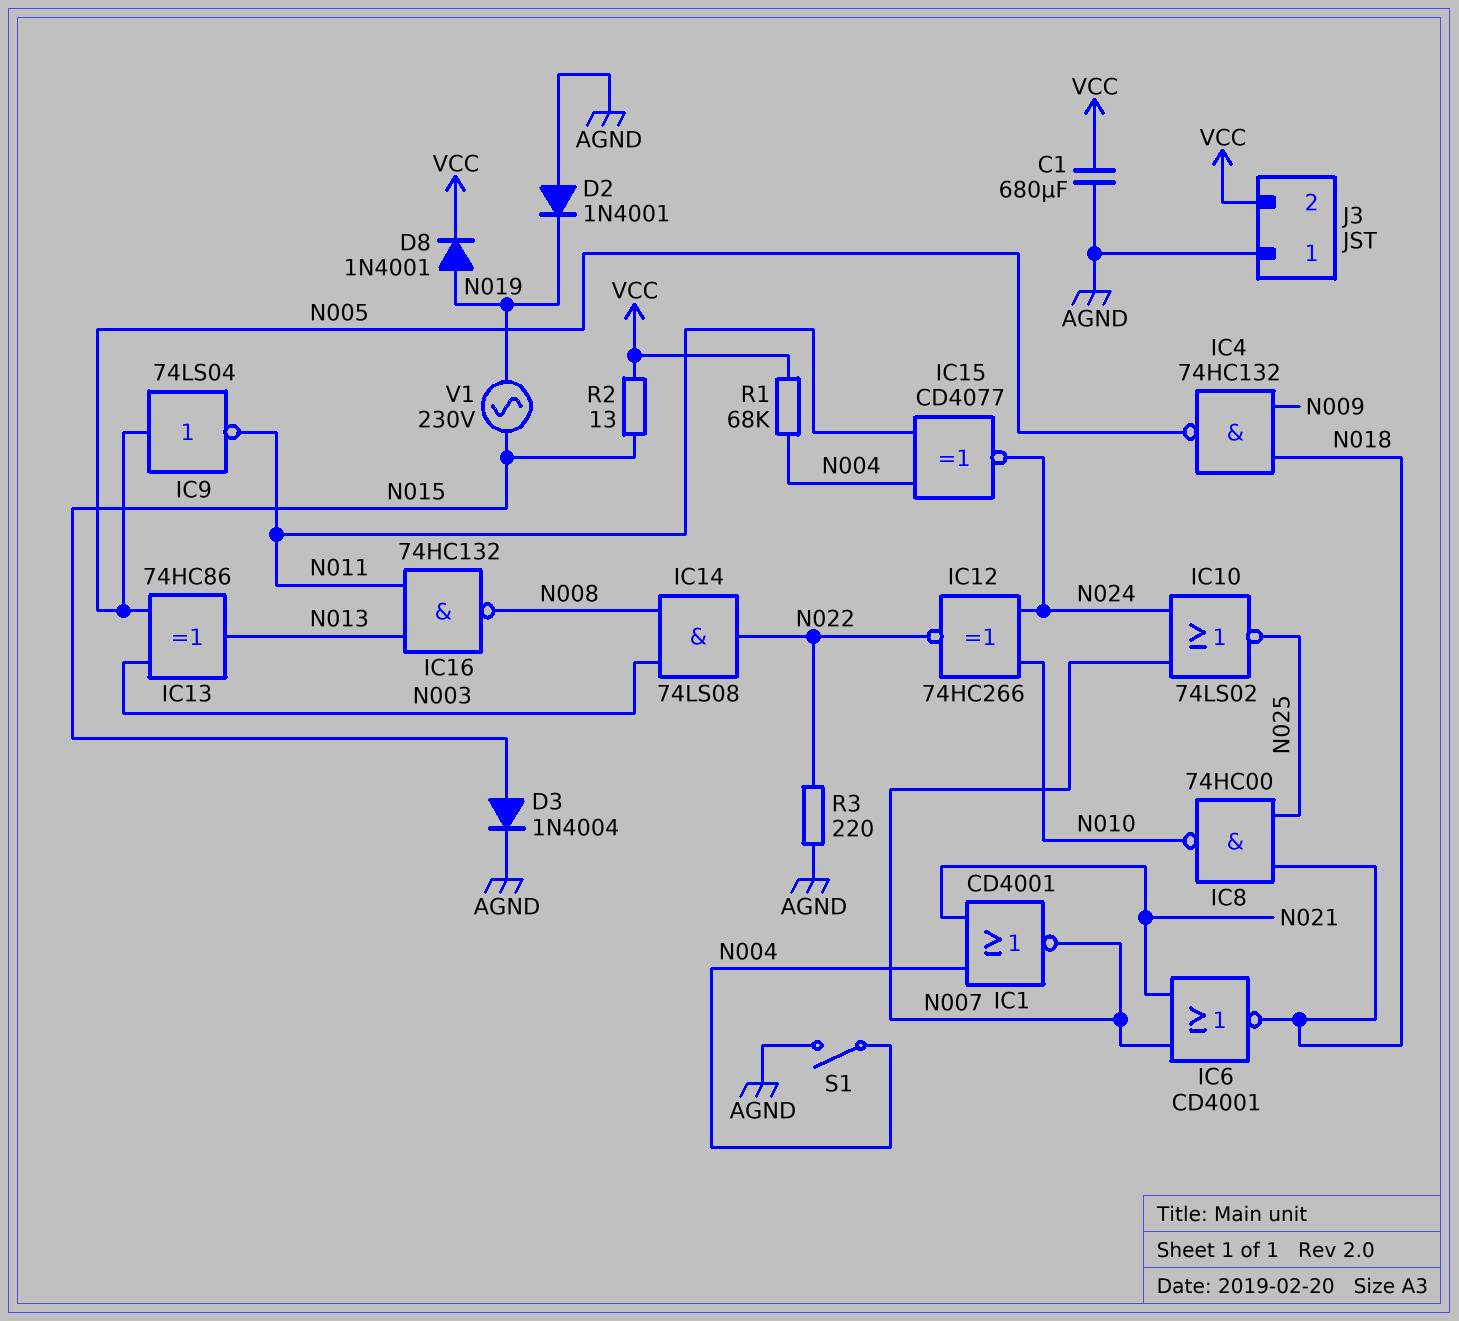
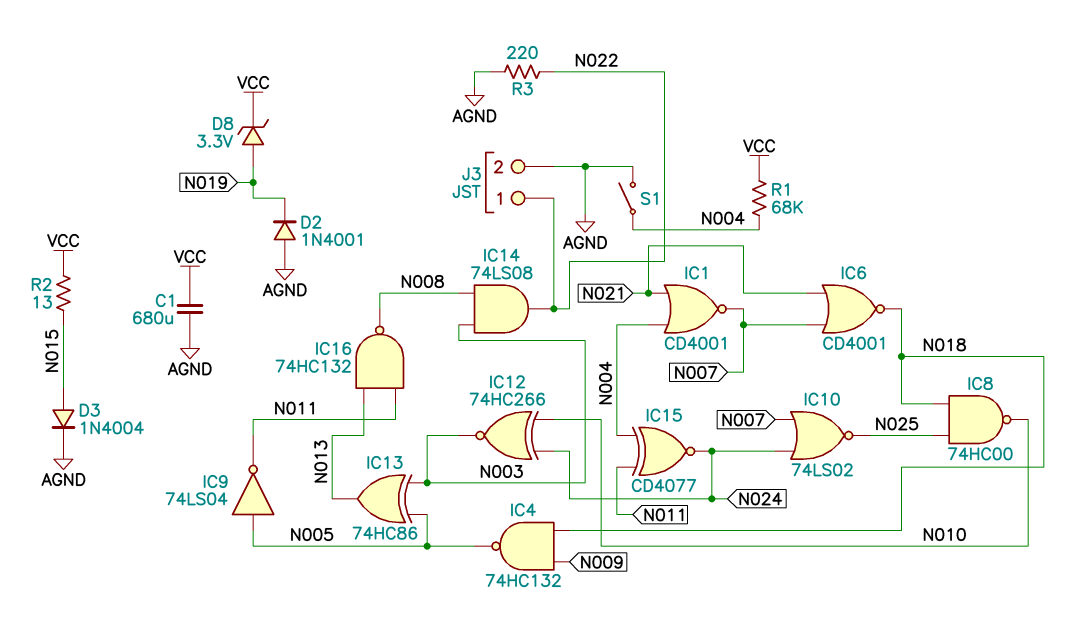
D8: diode 1N4001 (A N019, K VCC) -> zener 3.3V (A N019, K VCC)
IC12: XNOR 74HC266 (in N010, in N024, out N022) -> XNOR 74HC266 (in N010, in N024, out N003)
J3 pin 1: AGND -> N022
J3 pin 2: VCC -> AGND
V1: AC 230V (N015, N019) -> none

